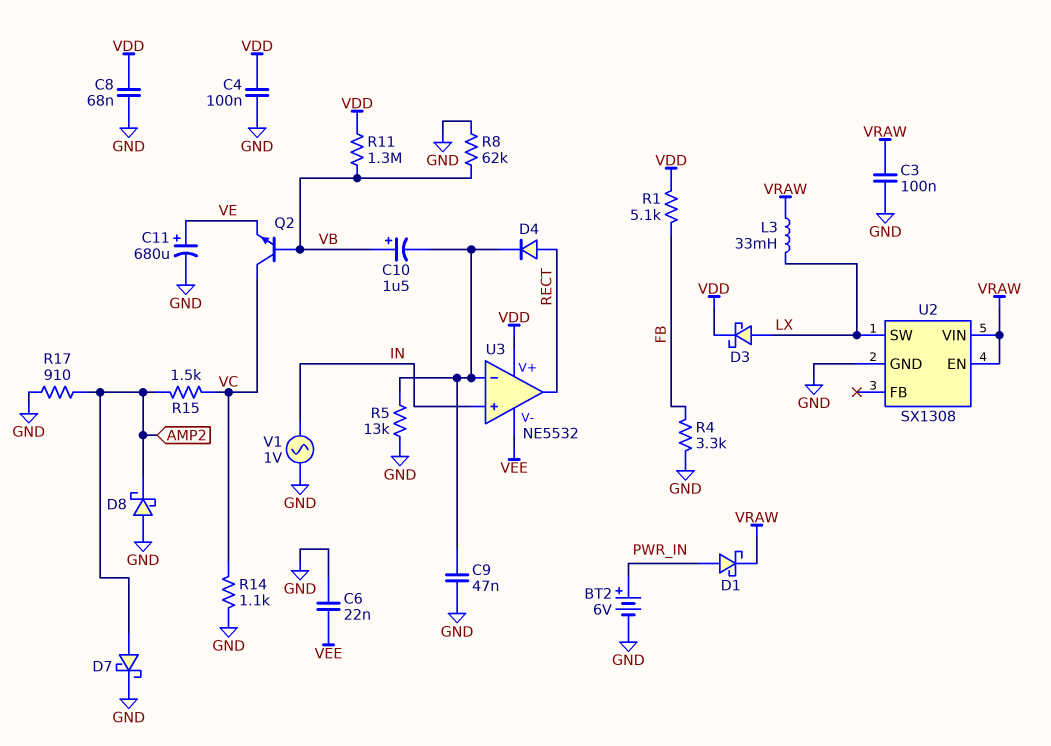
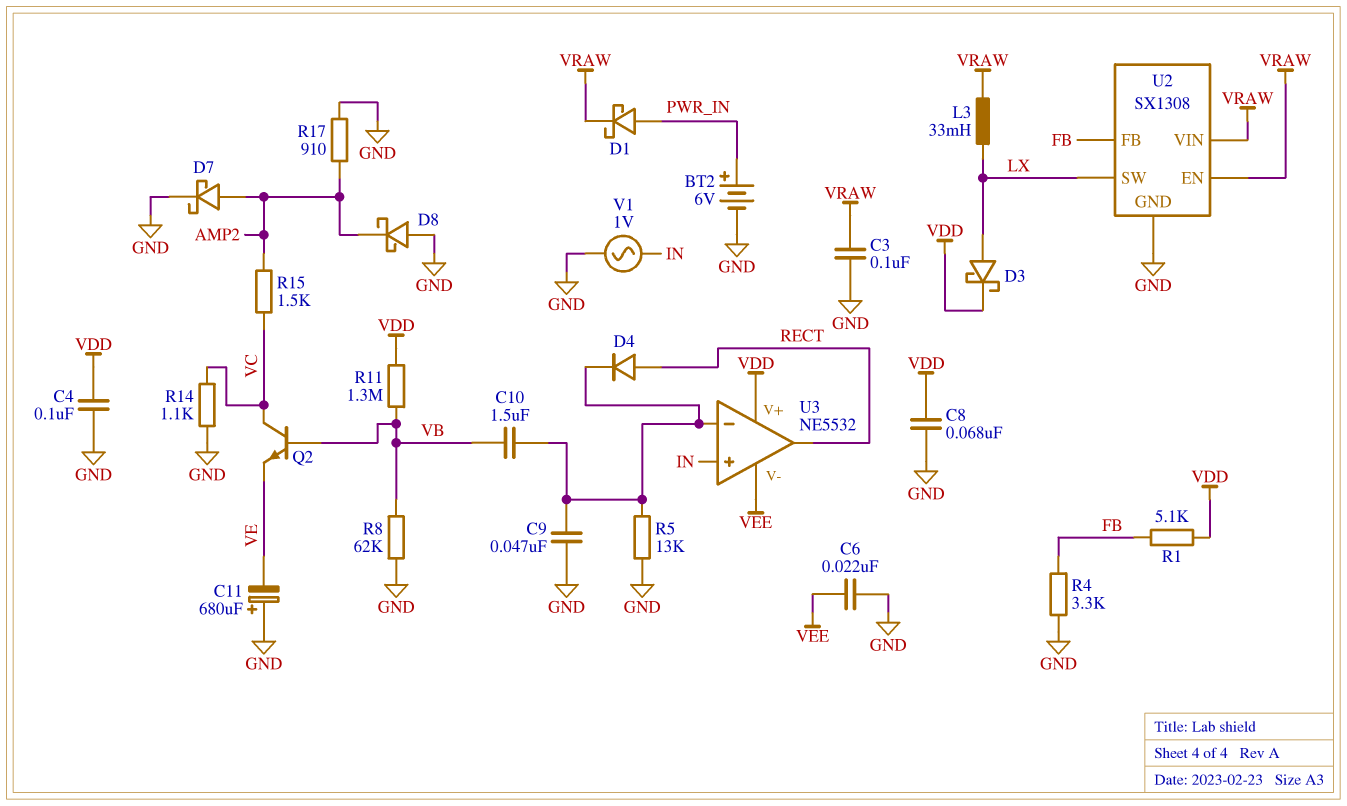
C10: 1.5uF (plus VB, minus U3/in-) -> 1.5uF (U3/in-, VB)
C11: 680uF (plus VE, minus GND) -> 680uF (plus GND, minus VE)
U2 pin FB: none -> FB

